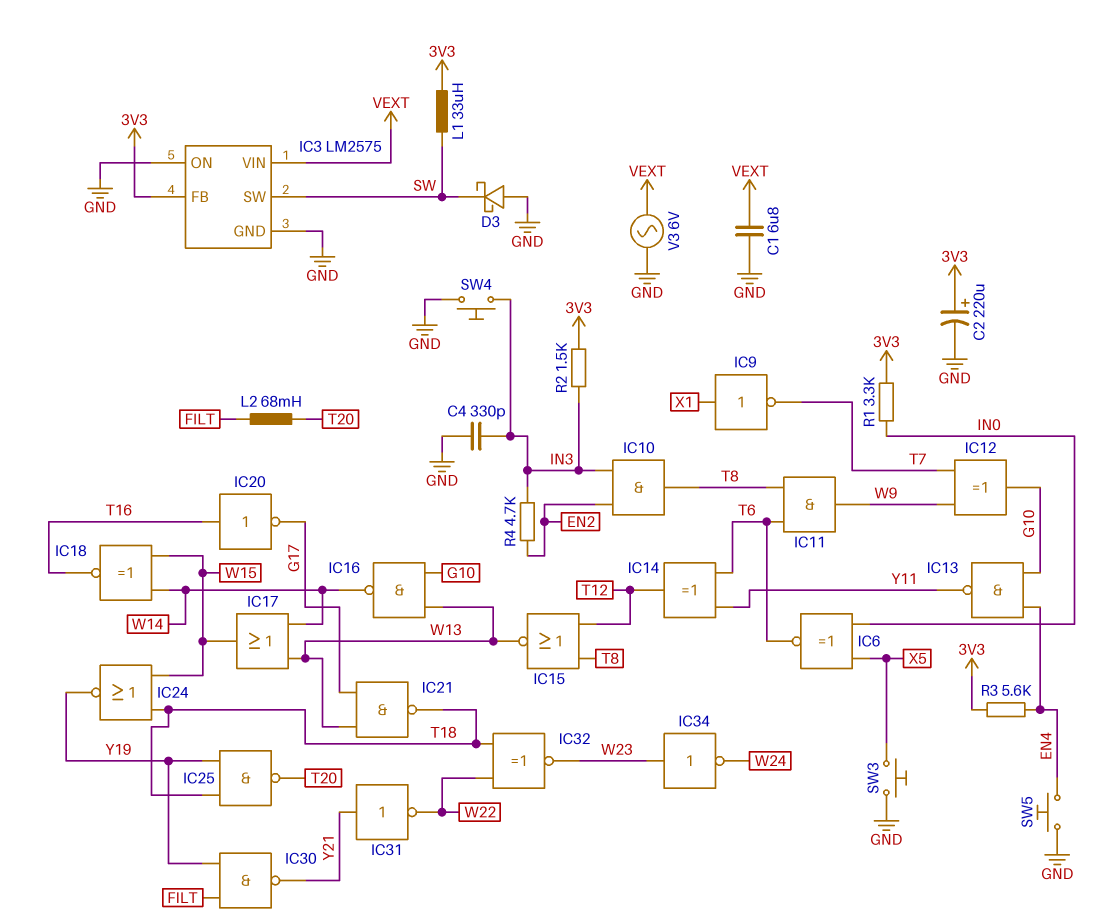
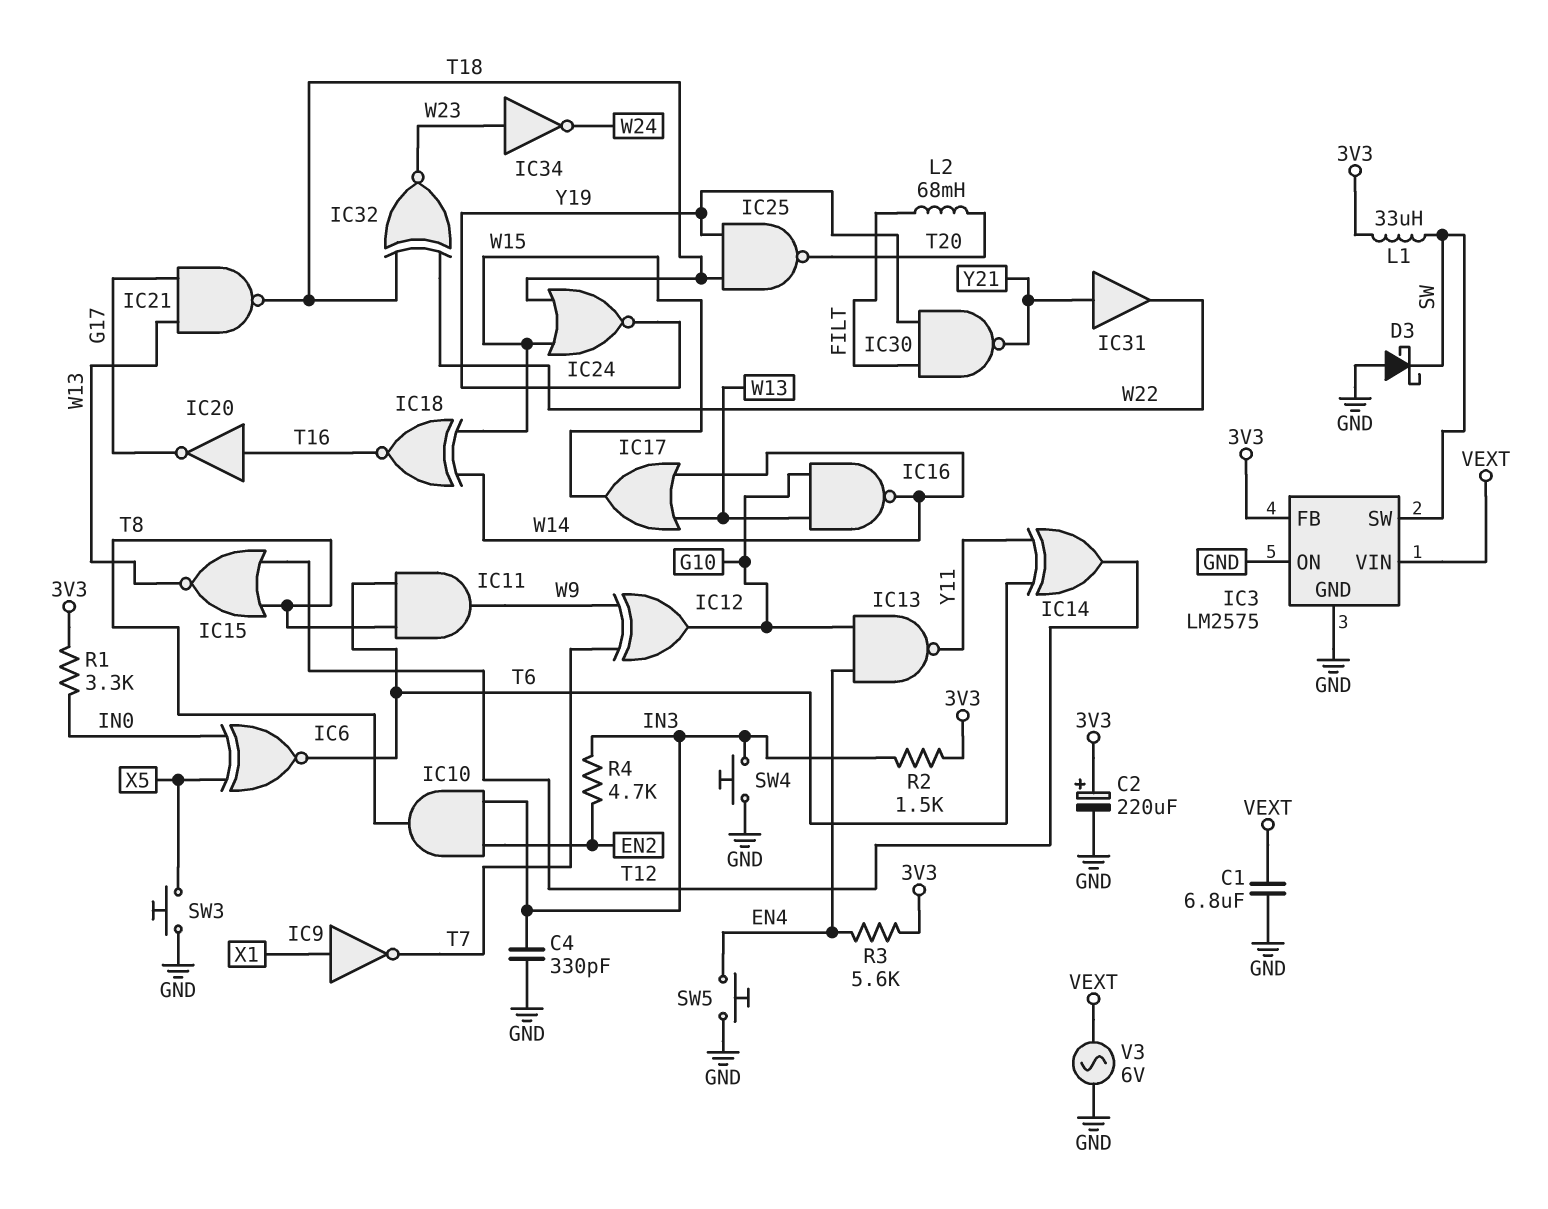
IC31: NOT (in Y21, out W22) -> buffer (in Y21, out W22)

